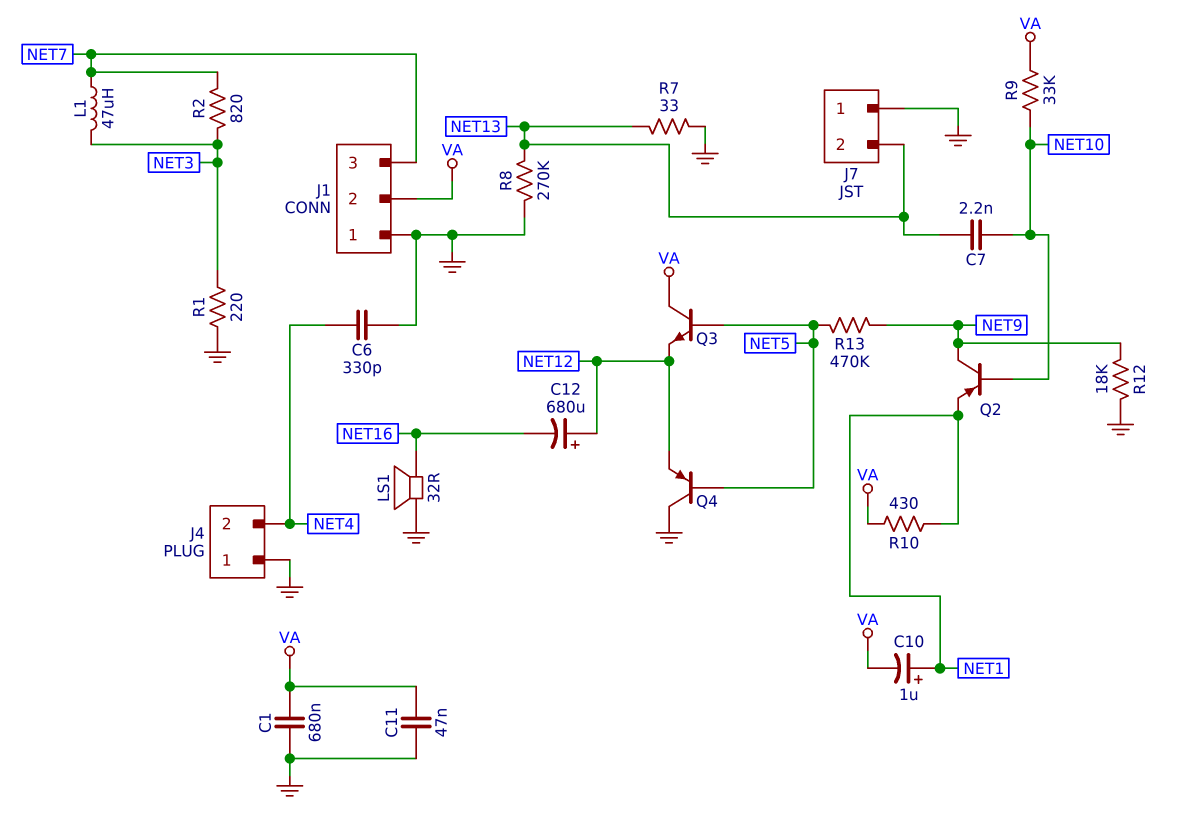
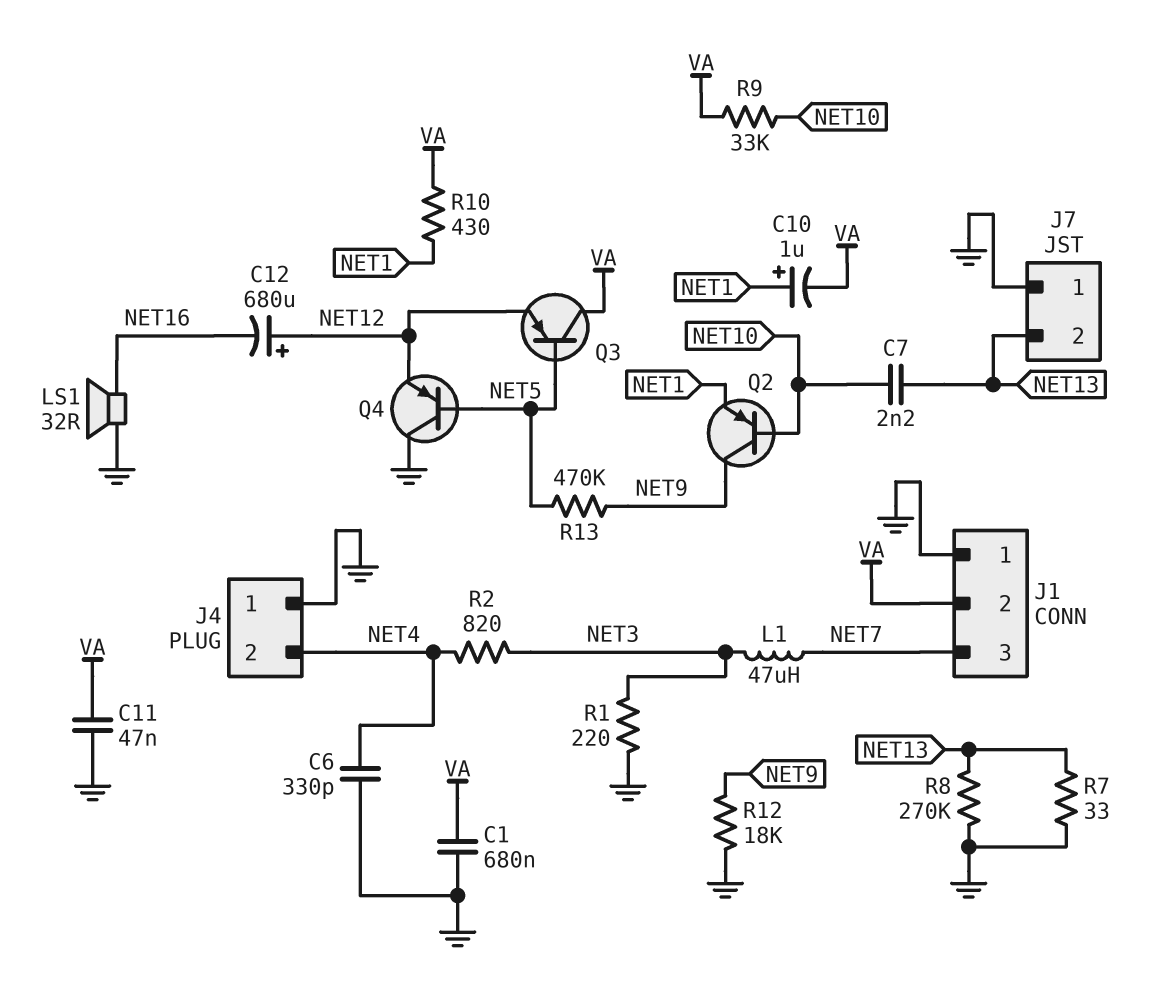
Q3: NPN (B NET5, C VA, E NET12) -> PNP (B NET5, C VA, E NET12)
R2: 820 (NET3, NET7) -> 820 (NET3, NET4)

